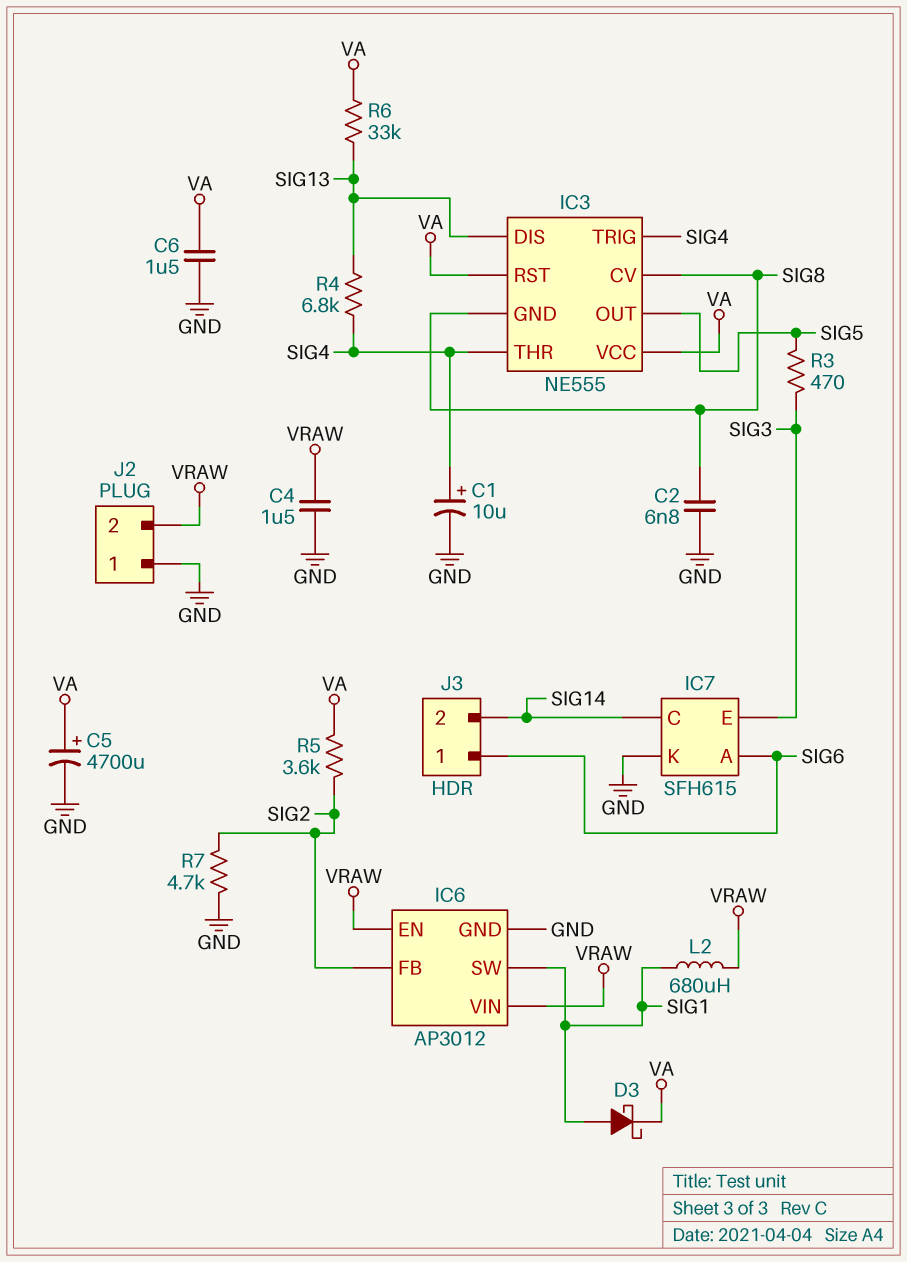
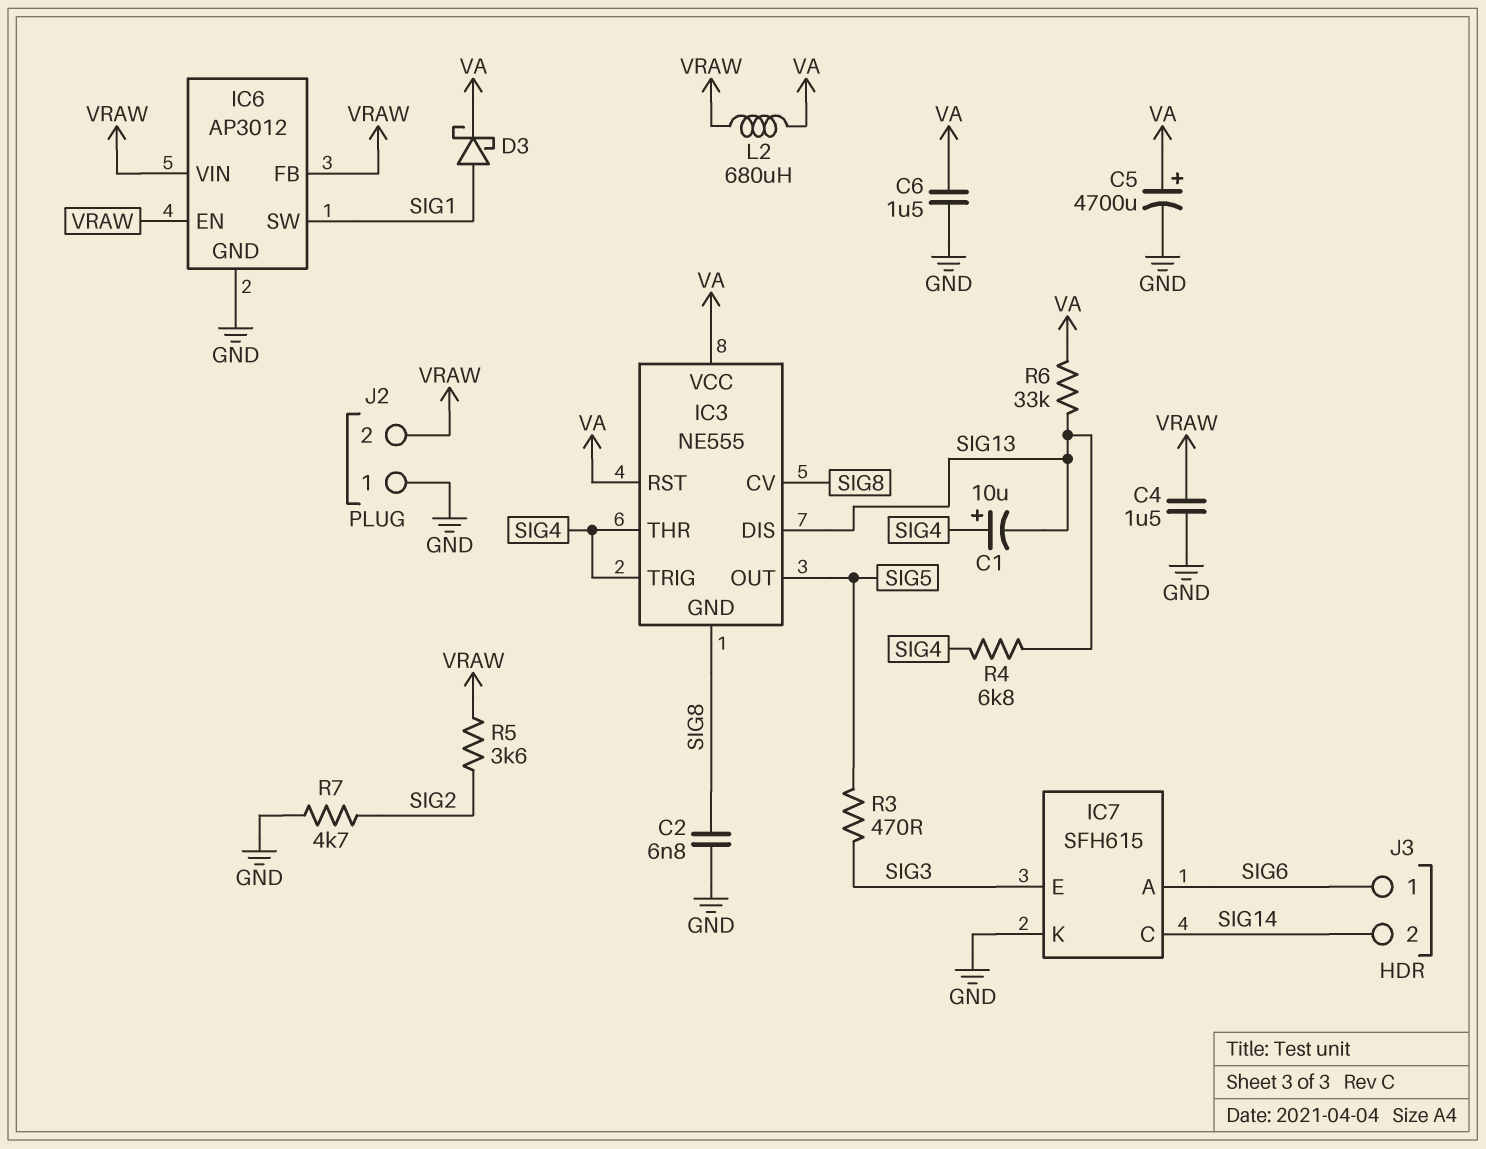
C1: 10uF (plus SIG4, minus GND) -> 10uF (plus SIG4, minus SIG13)
IC6 pin FB: SIG2 -> VRAW
L2: 680uH (SIG1, VRAW) -> 680uH (VA, VRAW)
R5: 3.6k (SIG2, VA) -> 3.6k (SIG2, VRAW)

